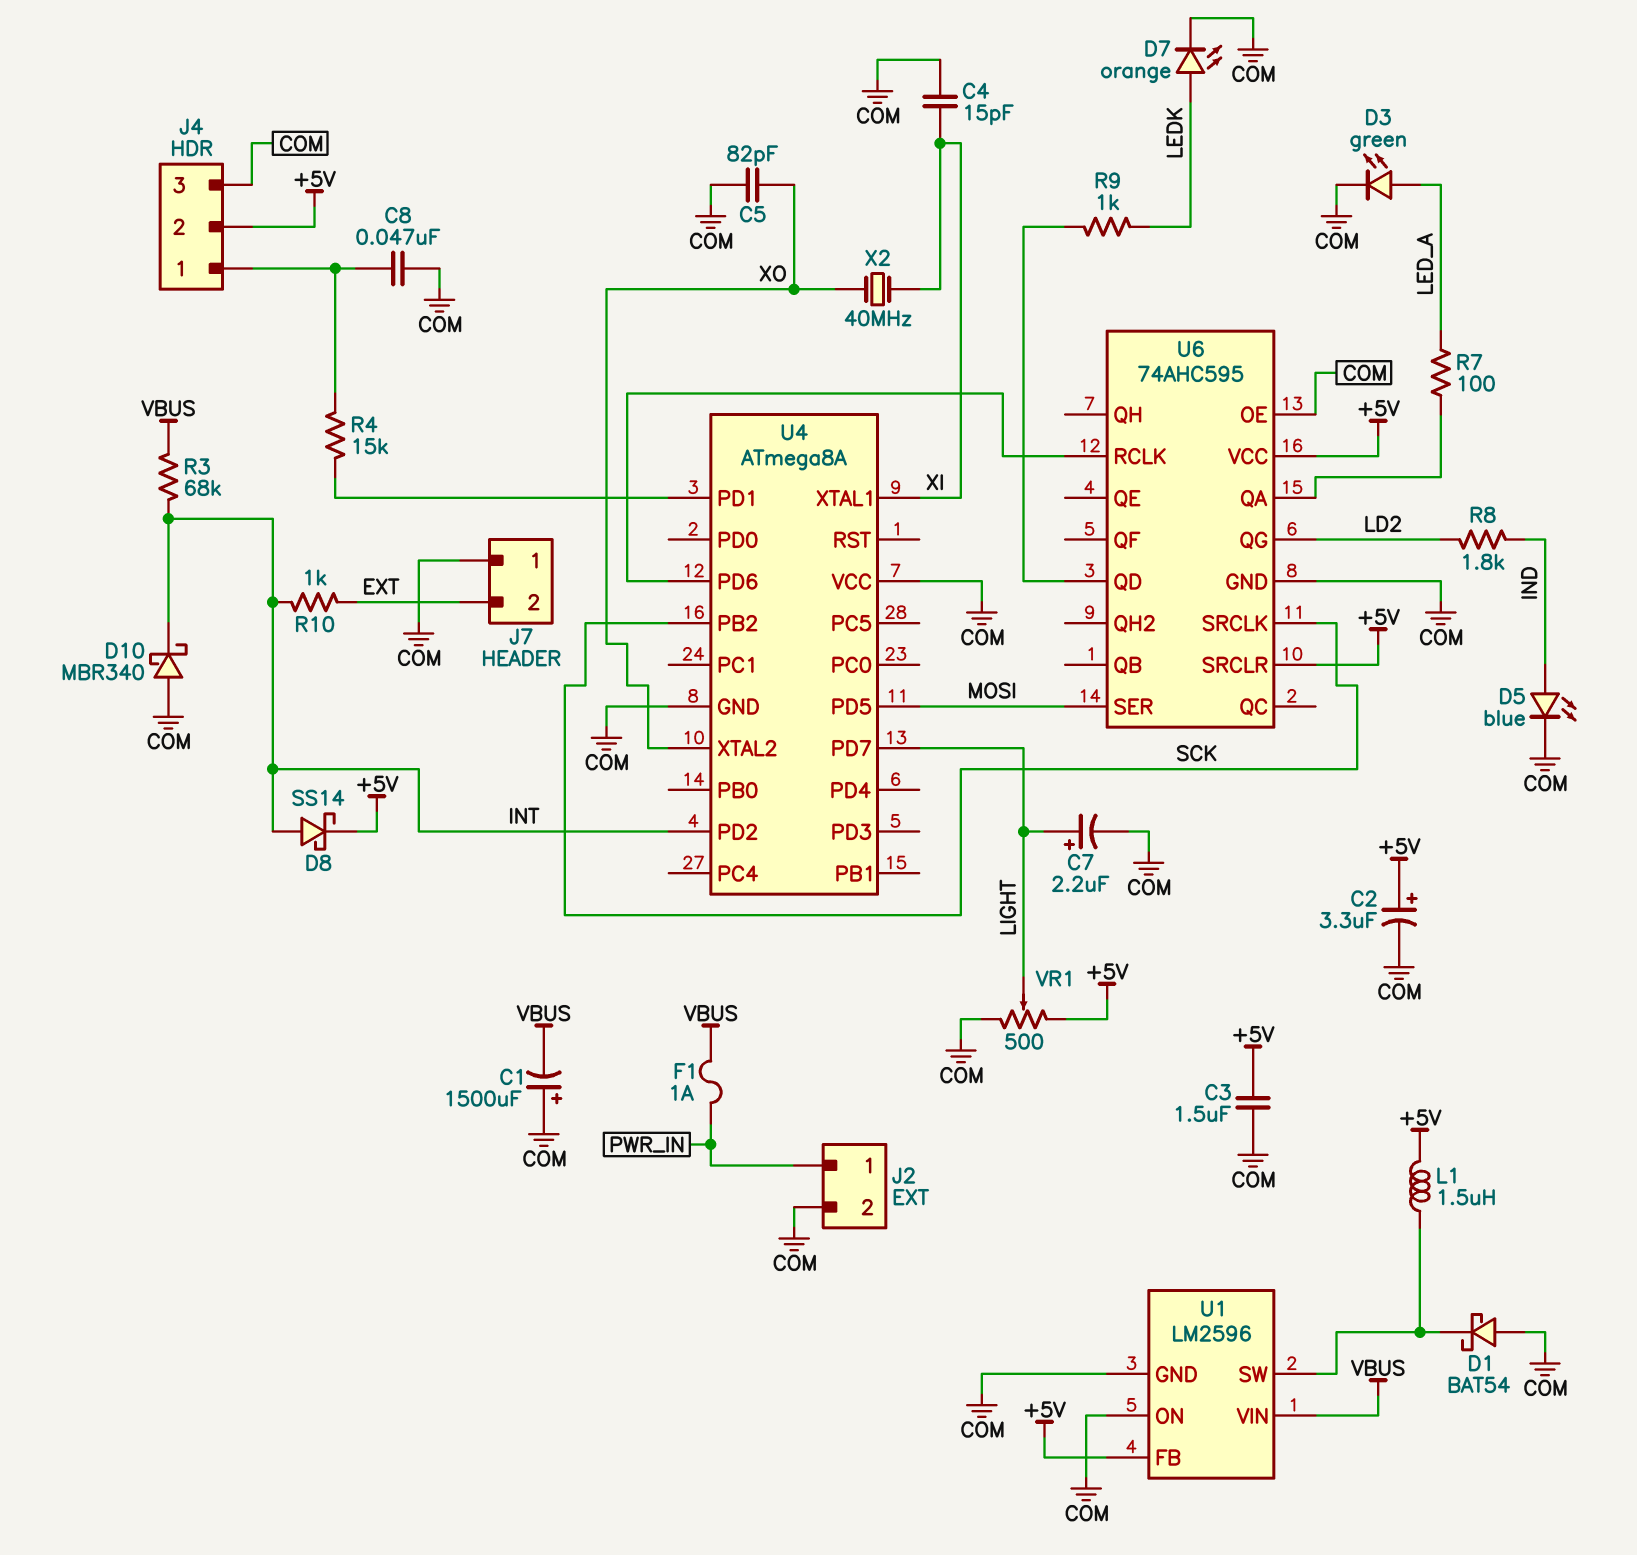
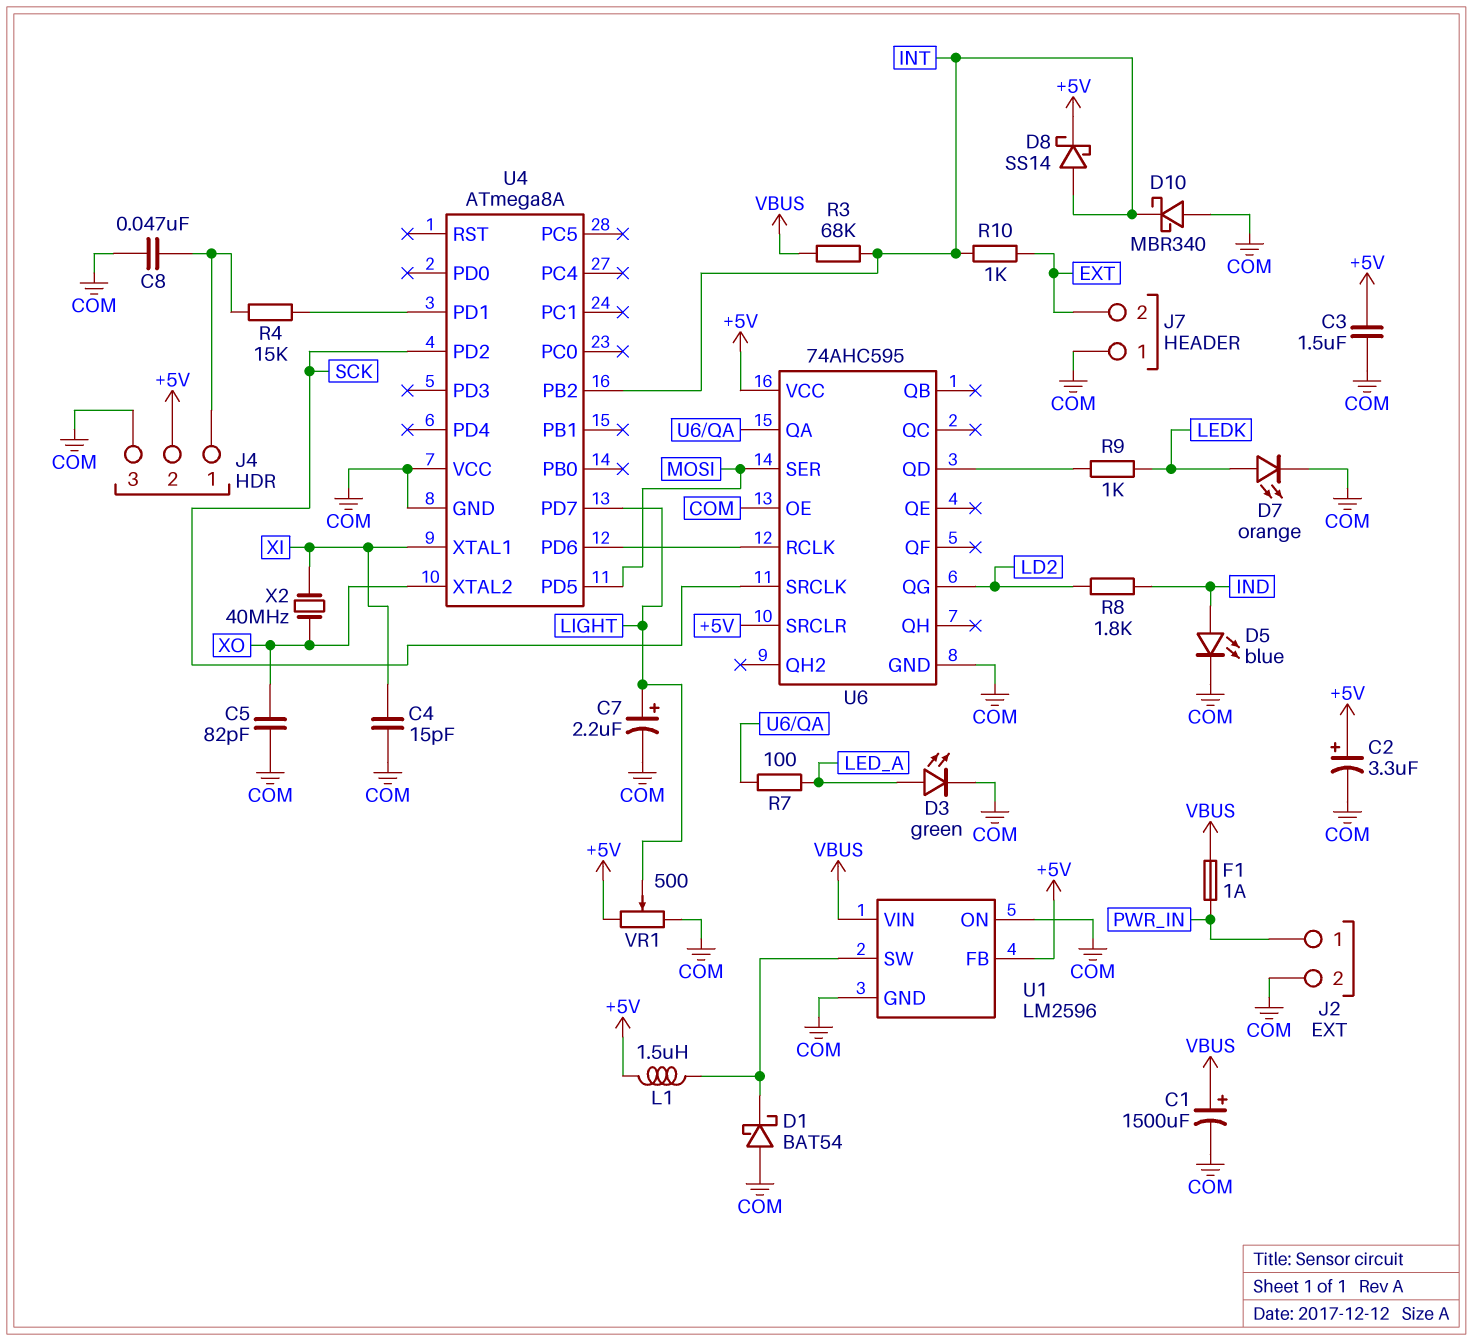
C1: 1500uF (plus COM, minus VBUS) -> 1500uF (plus VBUS, minus COM)
U4 pin PB2: SCK -> INT
U4 pin PD2: INT -> SCK

